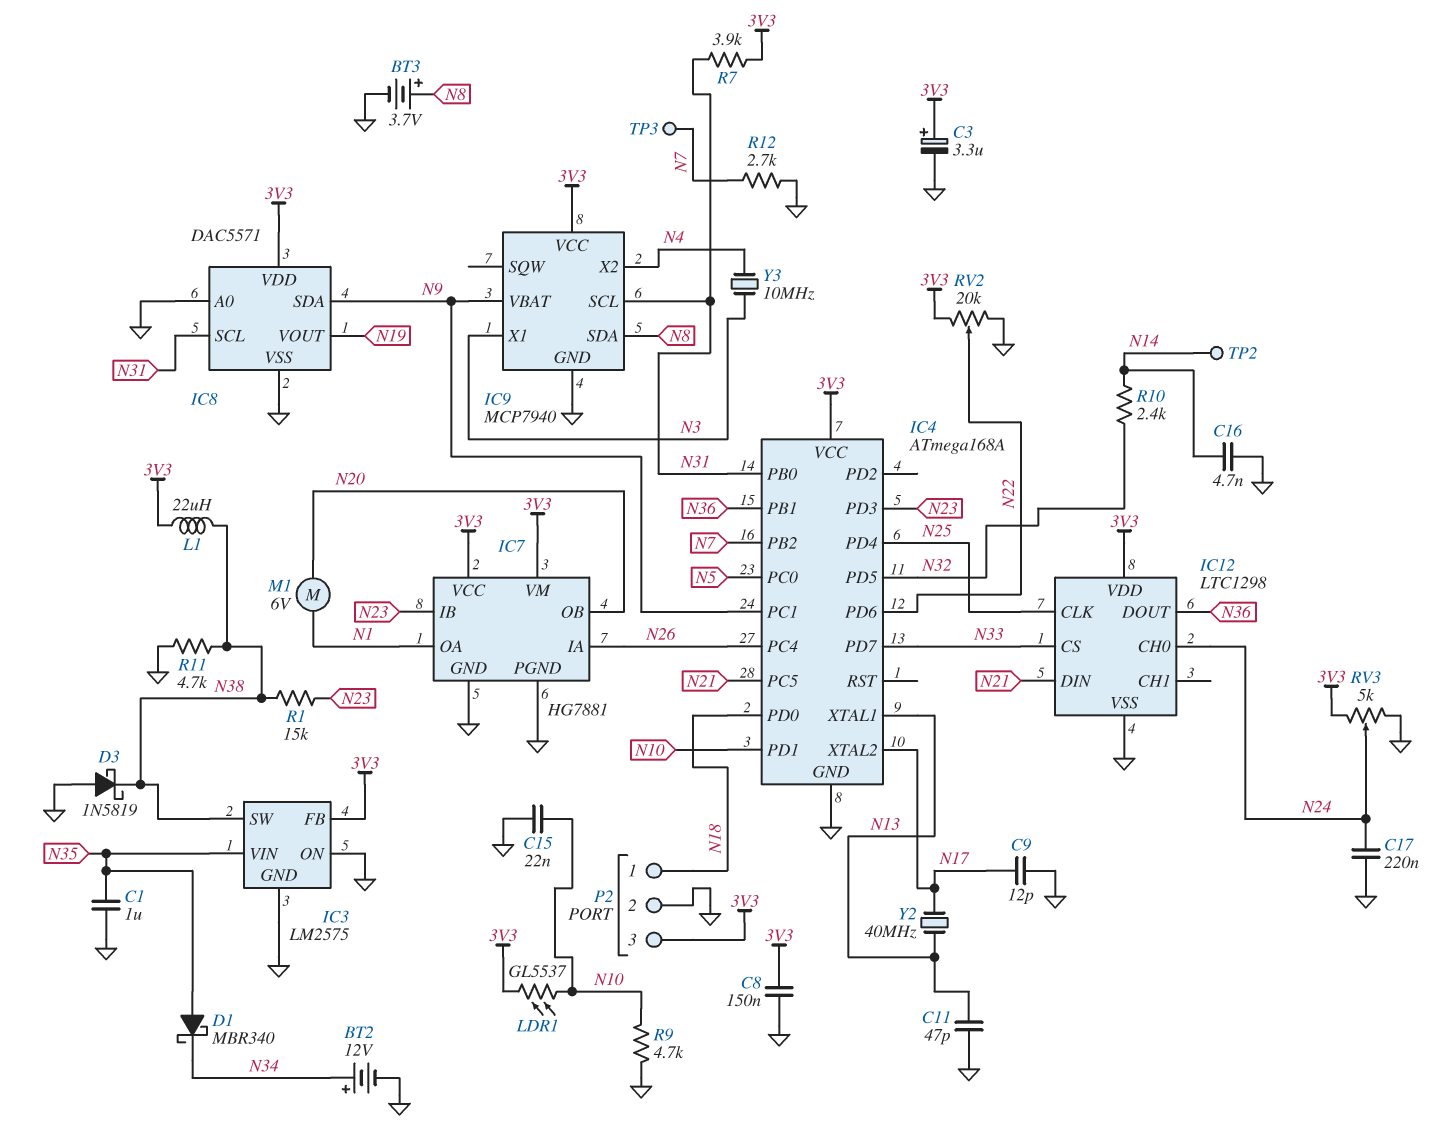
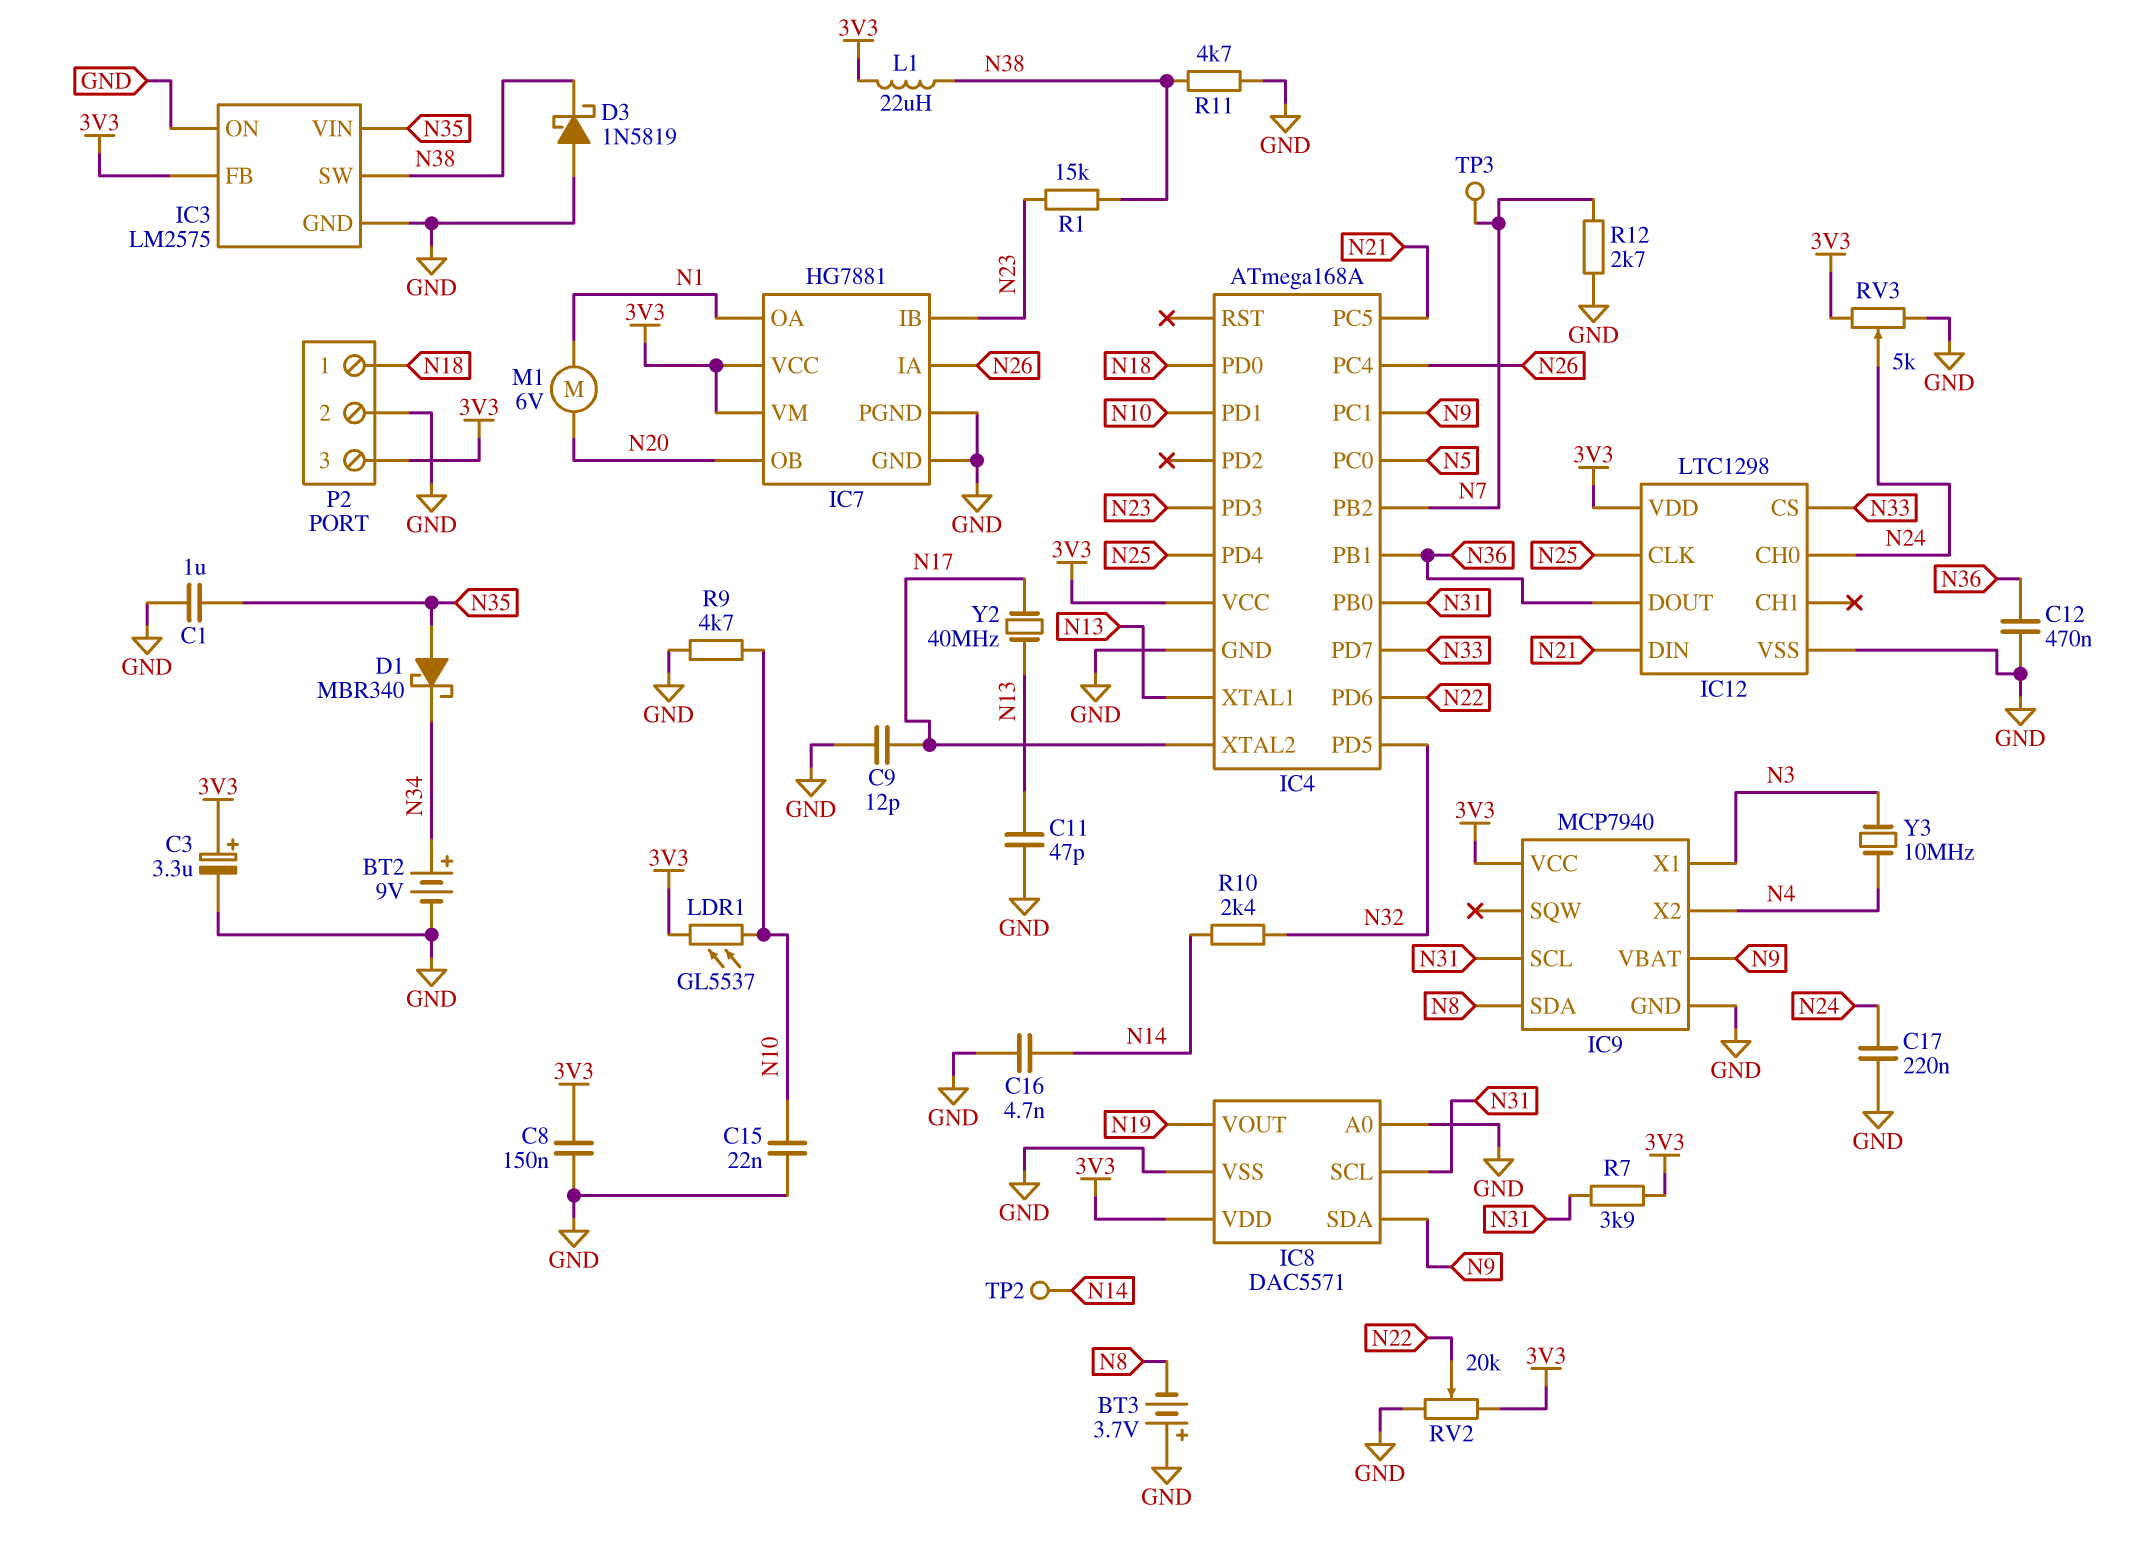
BT2: 12V (plus N34, minus GND) -> 9V (plus N34, minus GND)
BT3: 3.7V (plus N8, minus GND) -> 3.7V (plus GND, minus N8)
C12: none -> 470nF (GND, N36)

